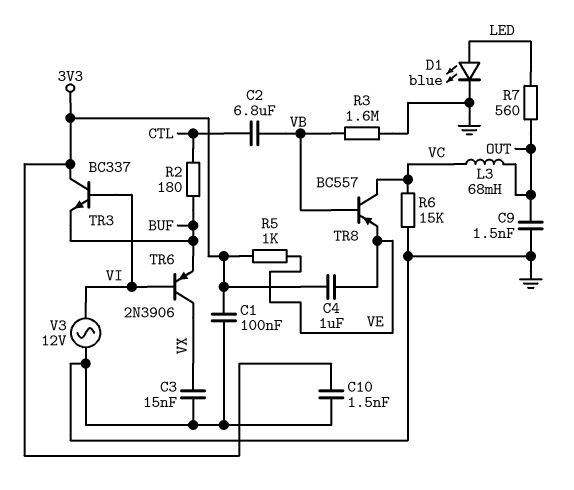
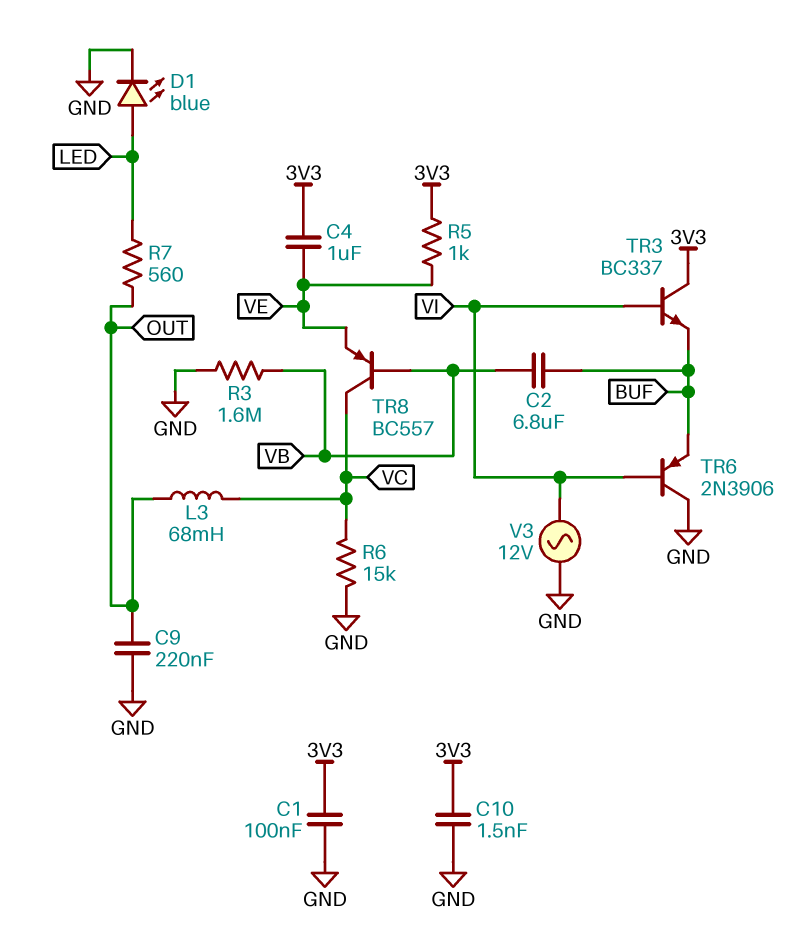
C2: 6.8uF (CTL, VB) -> 6.8uF (BUF, VB)
C3: 15nF (GND, VX) -> none
C9: 1.5nF (GND, OUT) -> 220nF (GND, OUT)
R2: 180 (BUF, CTL) -> none
TR6: PNP 2N3906 (B VI, C VX, E BUF) -> PNP 2N3906 (B VI, C GND, E BUF)

